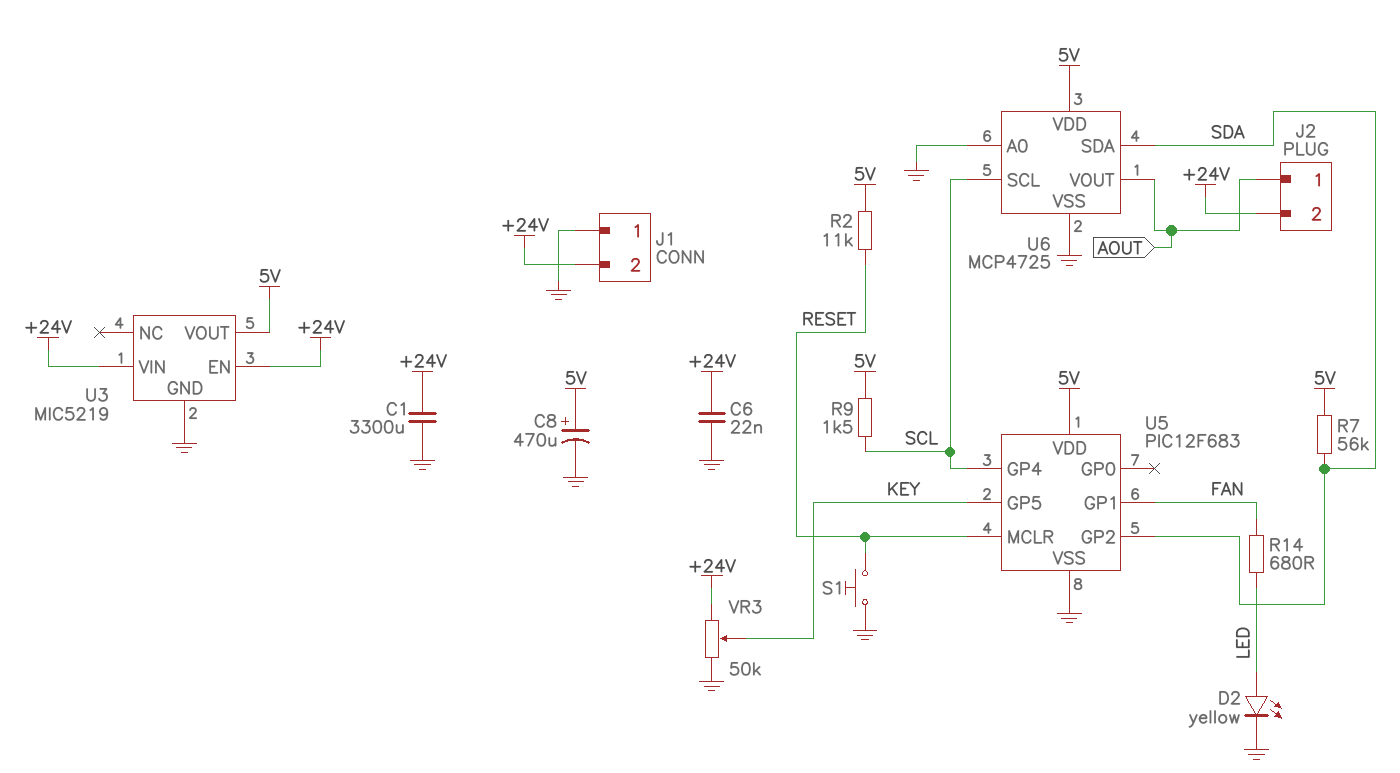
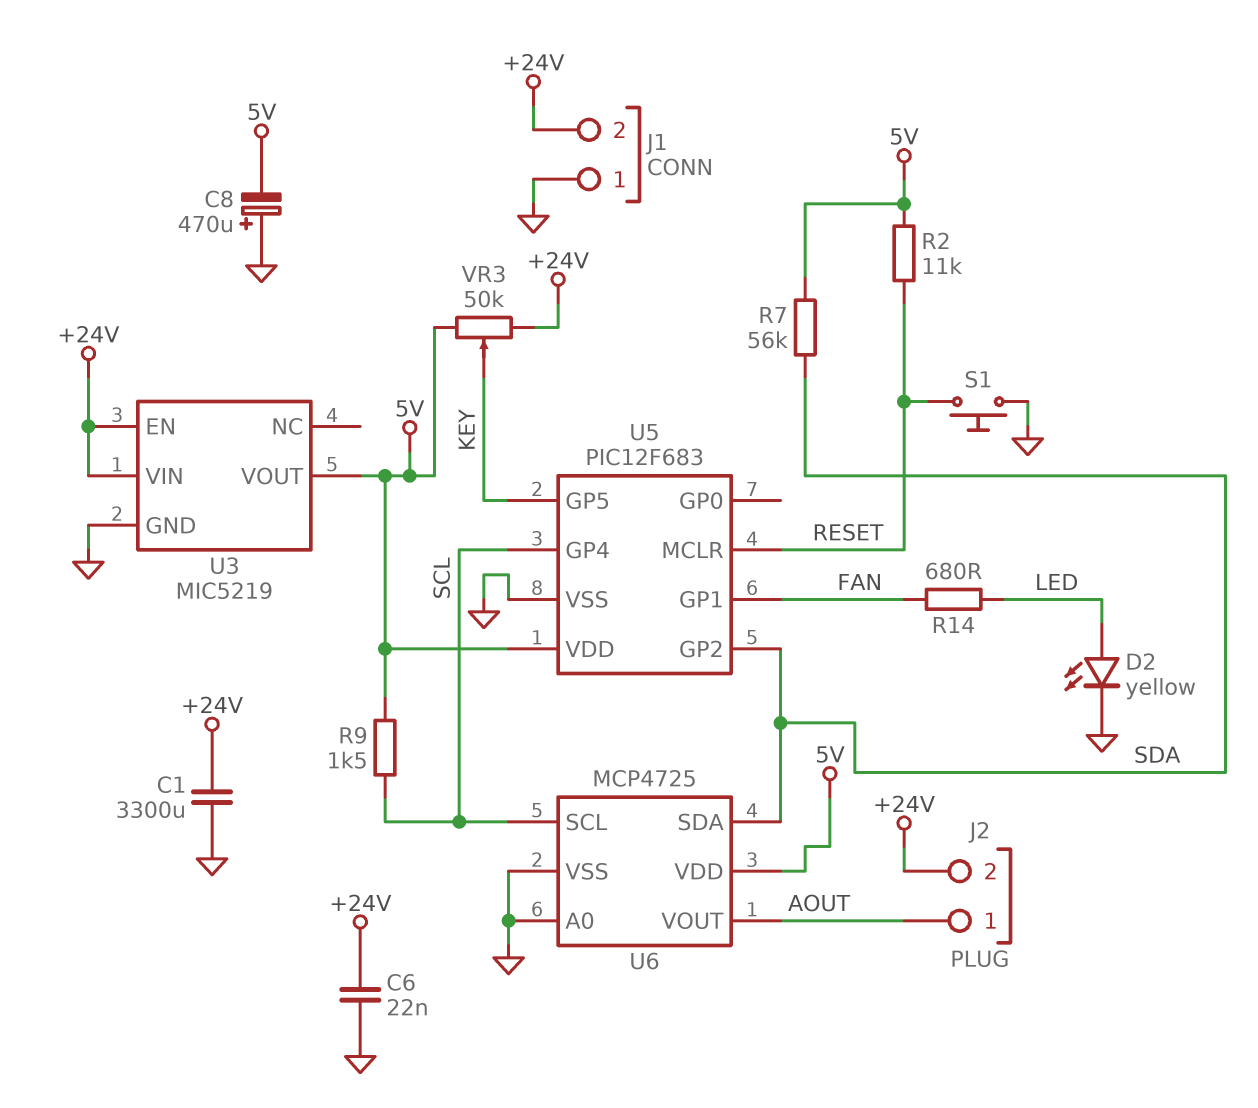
C8: 470uF (plus 5V, minus GND) -> 470uF (plus GND, minus 5V)
VR3: 50k (+24V, GND, wiper KEY) -> 50k (+24V, 5V, wiper KEY)

